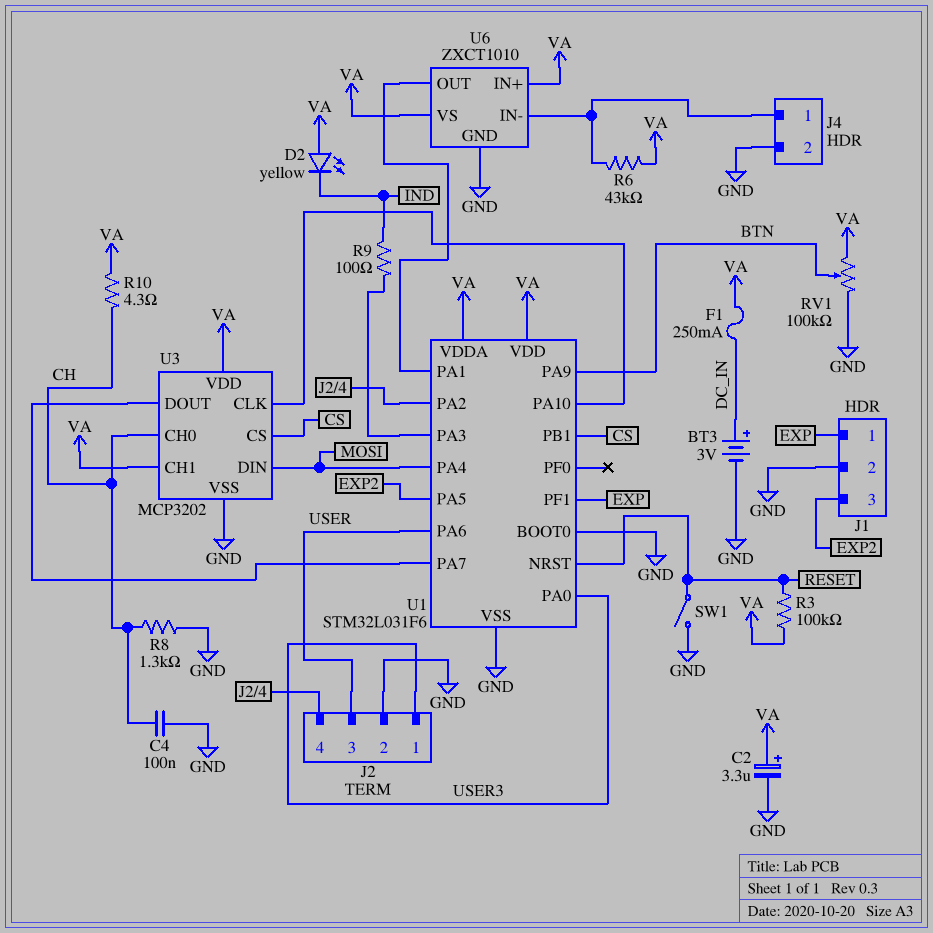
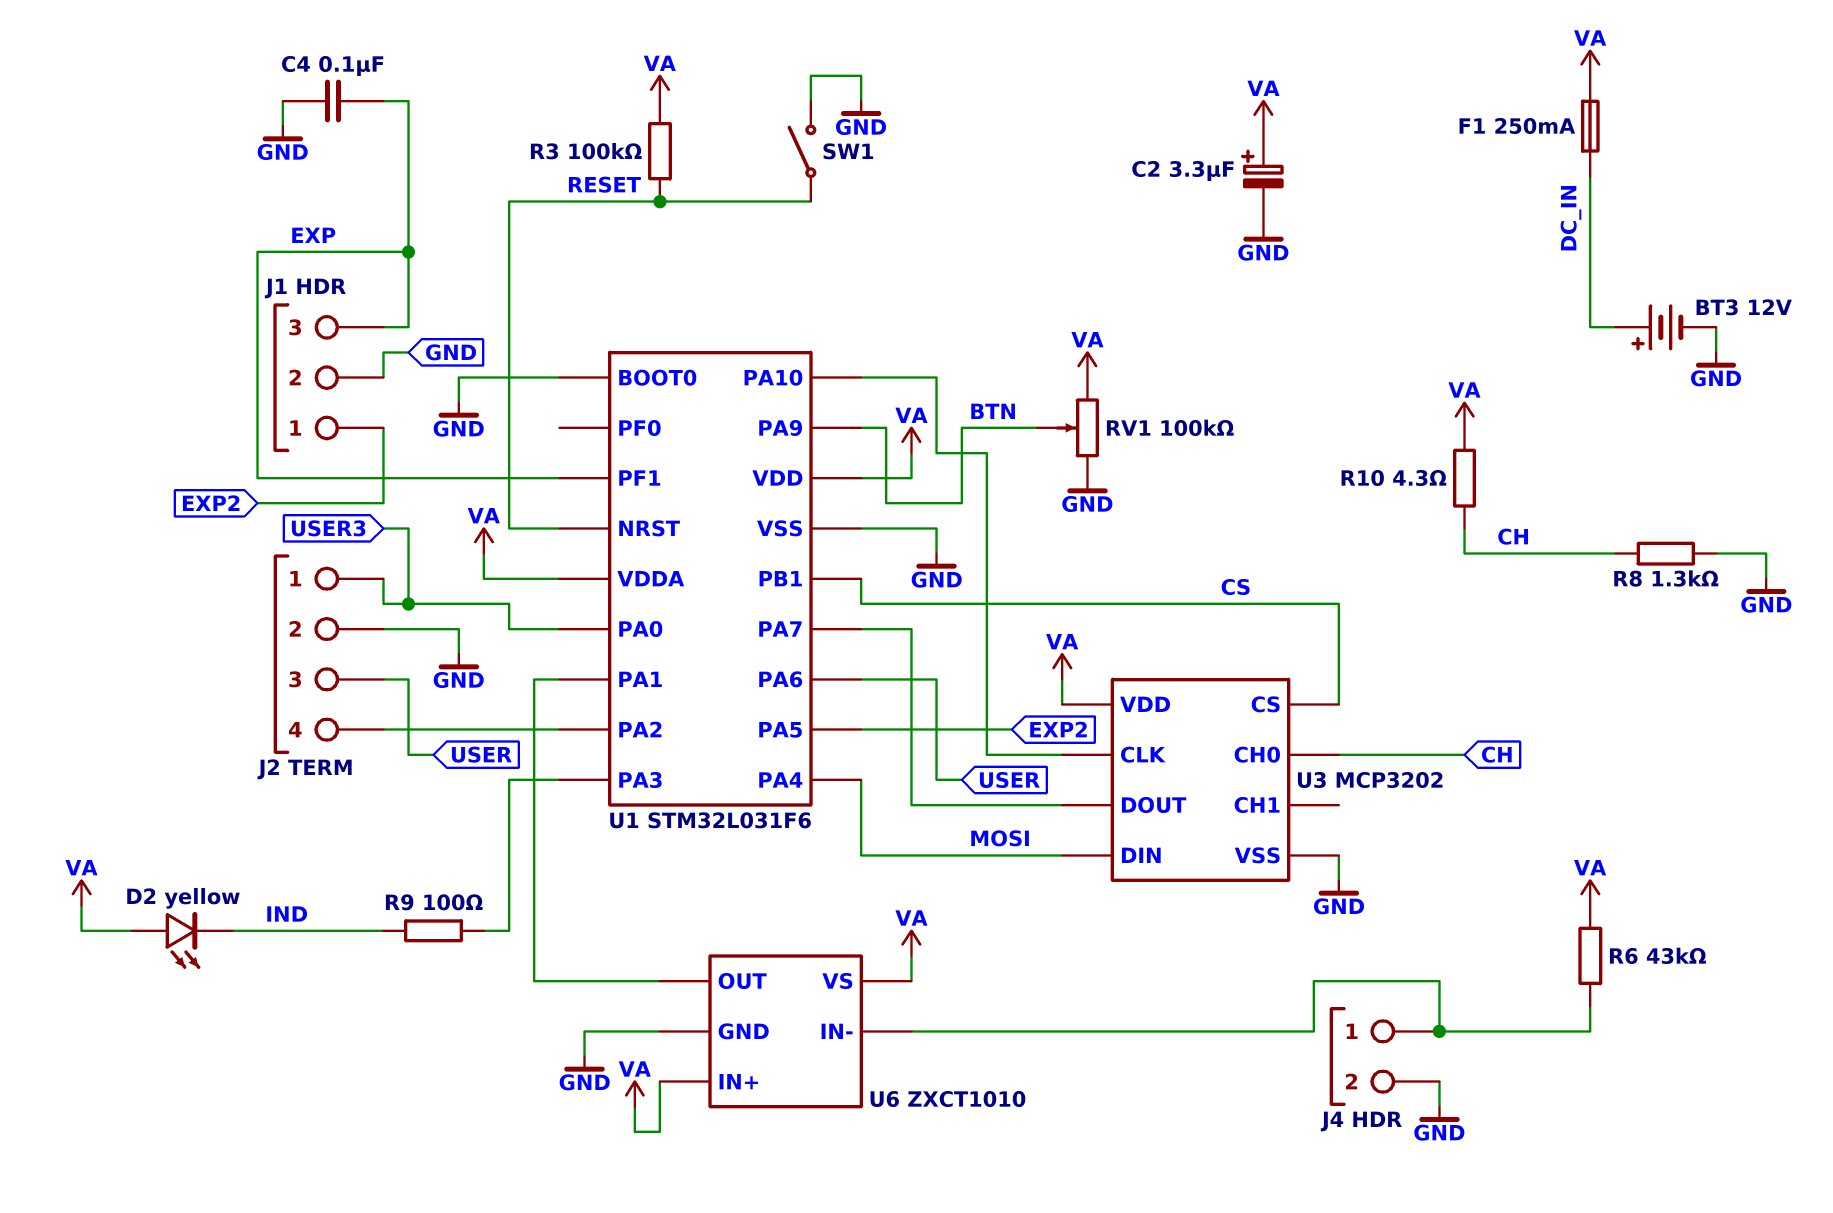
BT3: 3V (plus DC_IN, minus GND) -> 12V (plus DC_IN, minus GND)
C4: 100nF (CH, GND) -> 100nF (EXP, GND)
J1 pin 1: EXP -> EXP2
J1 pin 3: EXP2 -> EXP
U3 pin CH1: VA -> none

